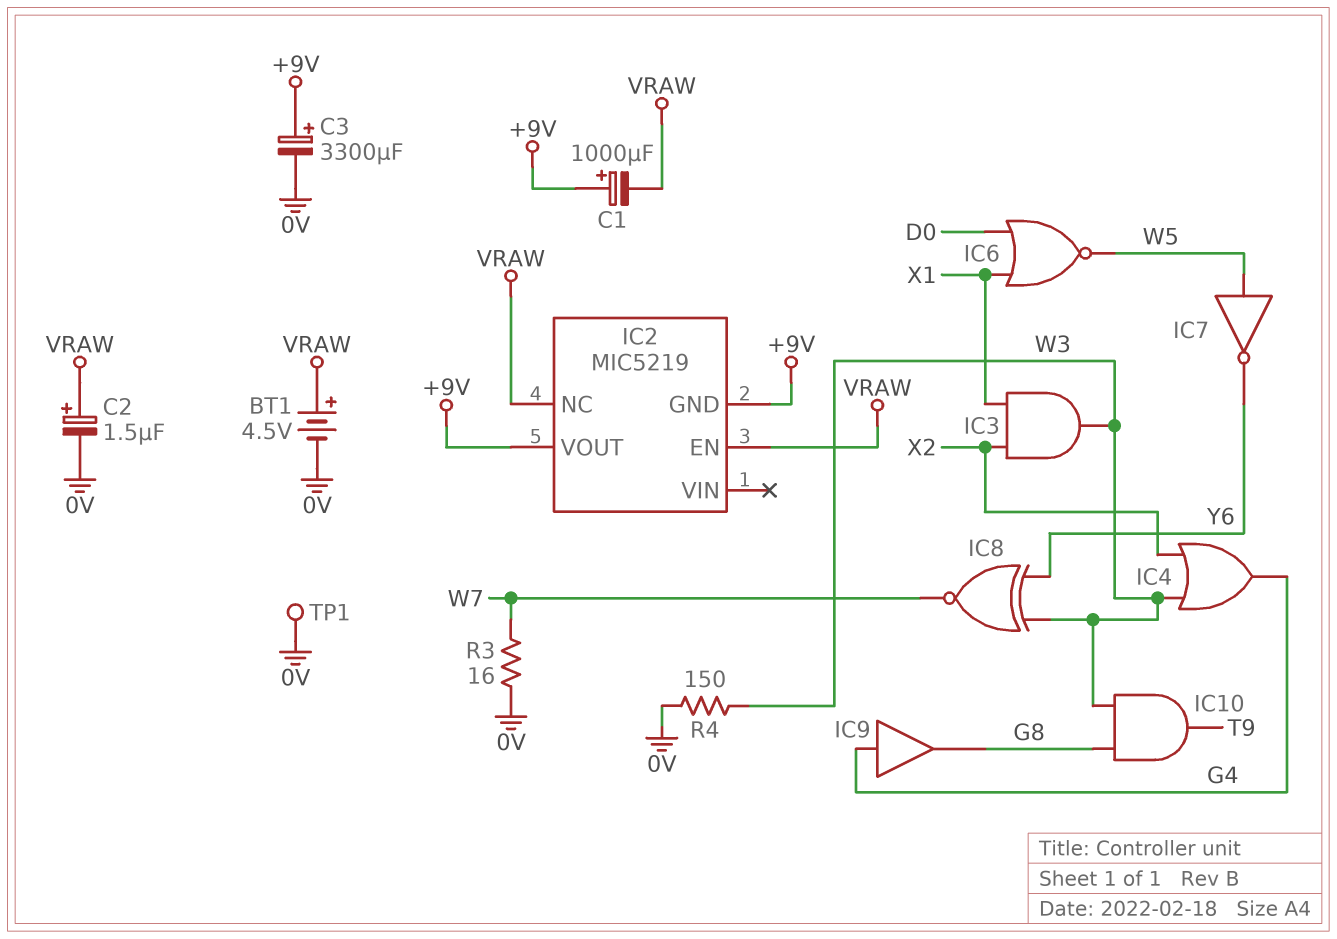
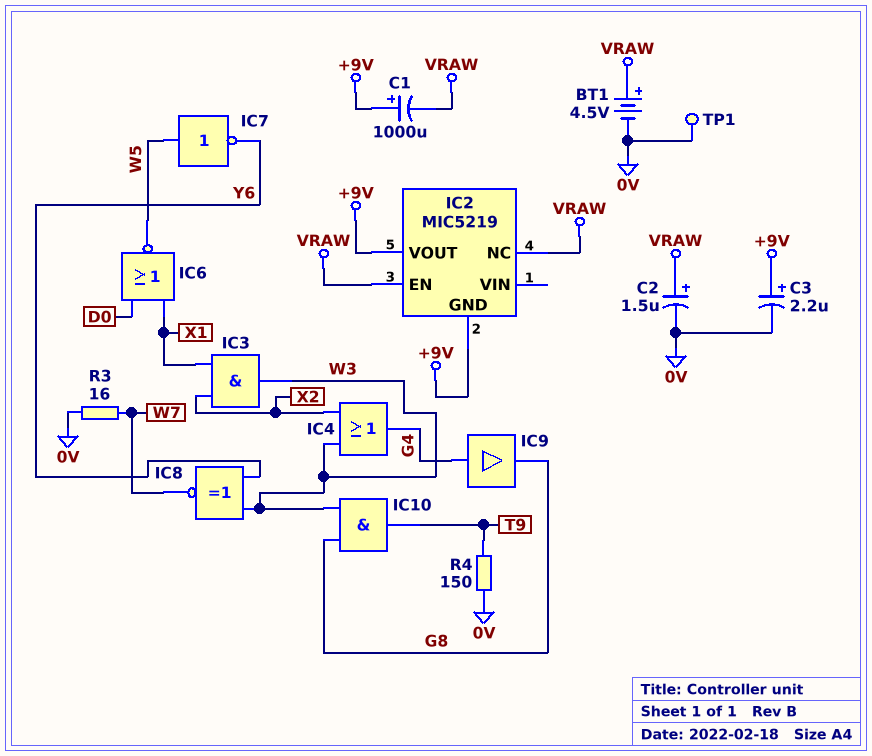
C3: 3300uF (plus +9V, minus 0V) -> 2.2uF (plus +9V, minus 0V)
R4: 150 (0V, W3) -> 150 (0V, T9)

